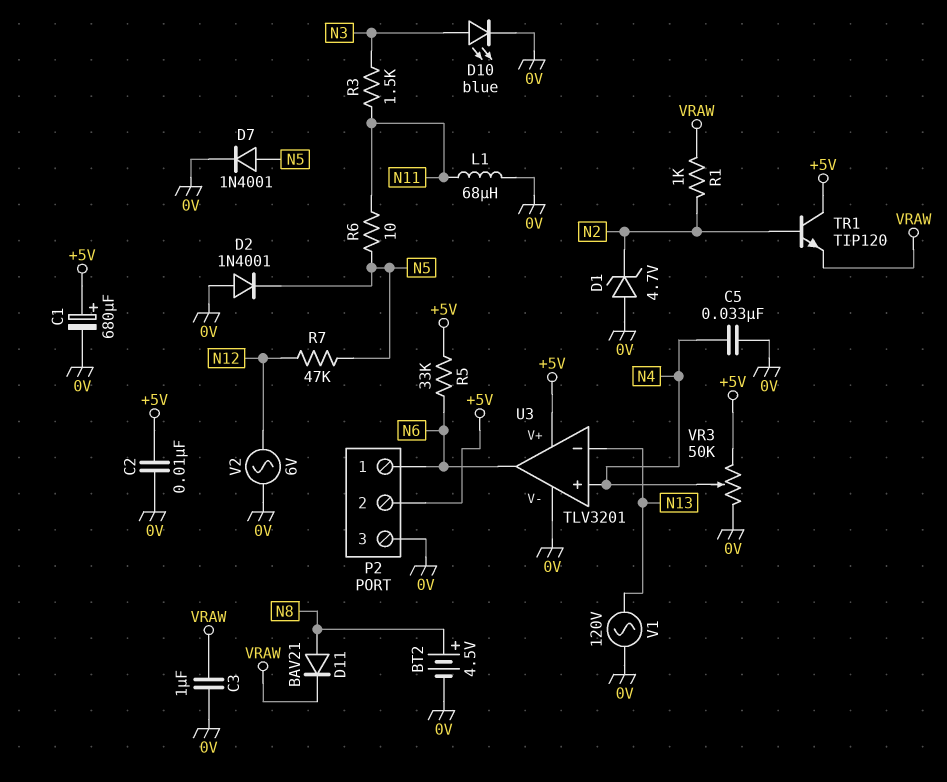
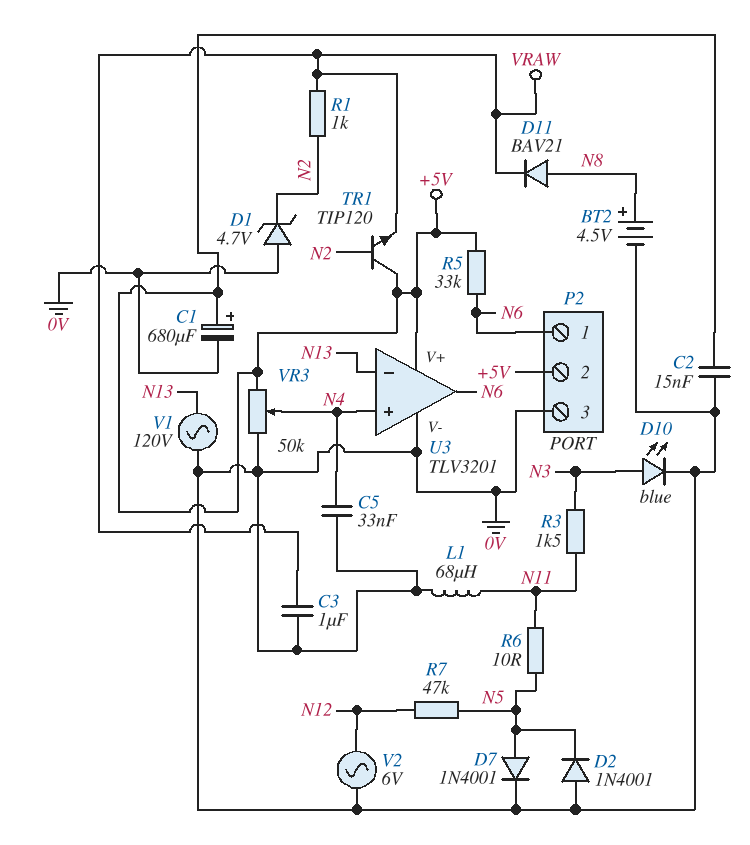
C2: 10nF (+5V, 0V) -> 15nF (+5V, 0V)

